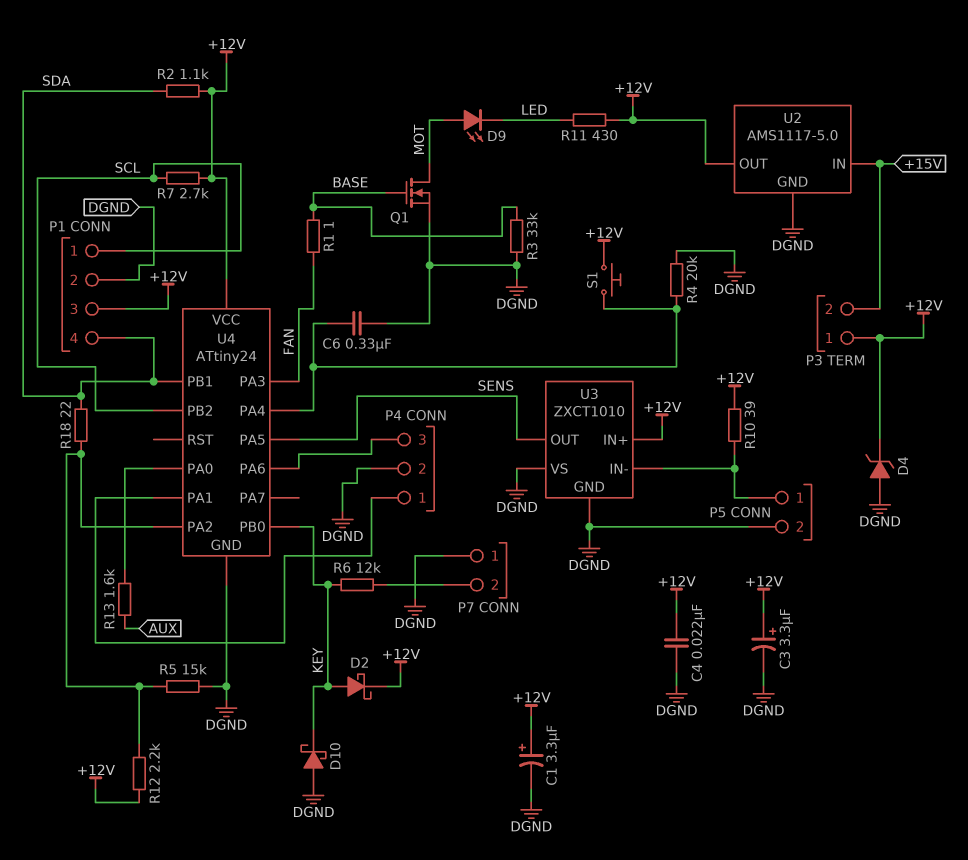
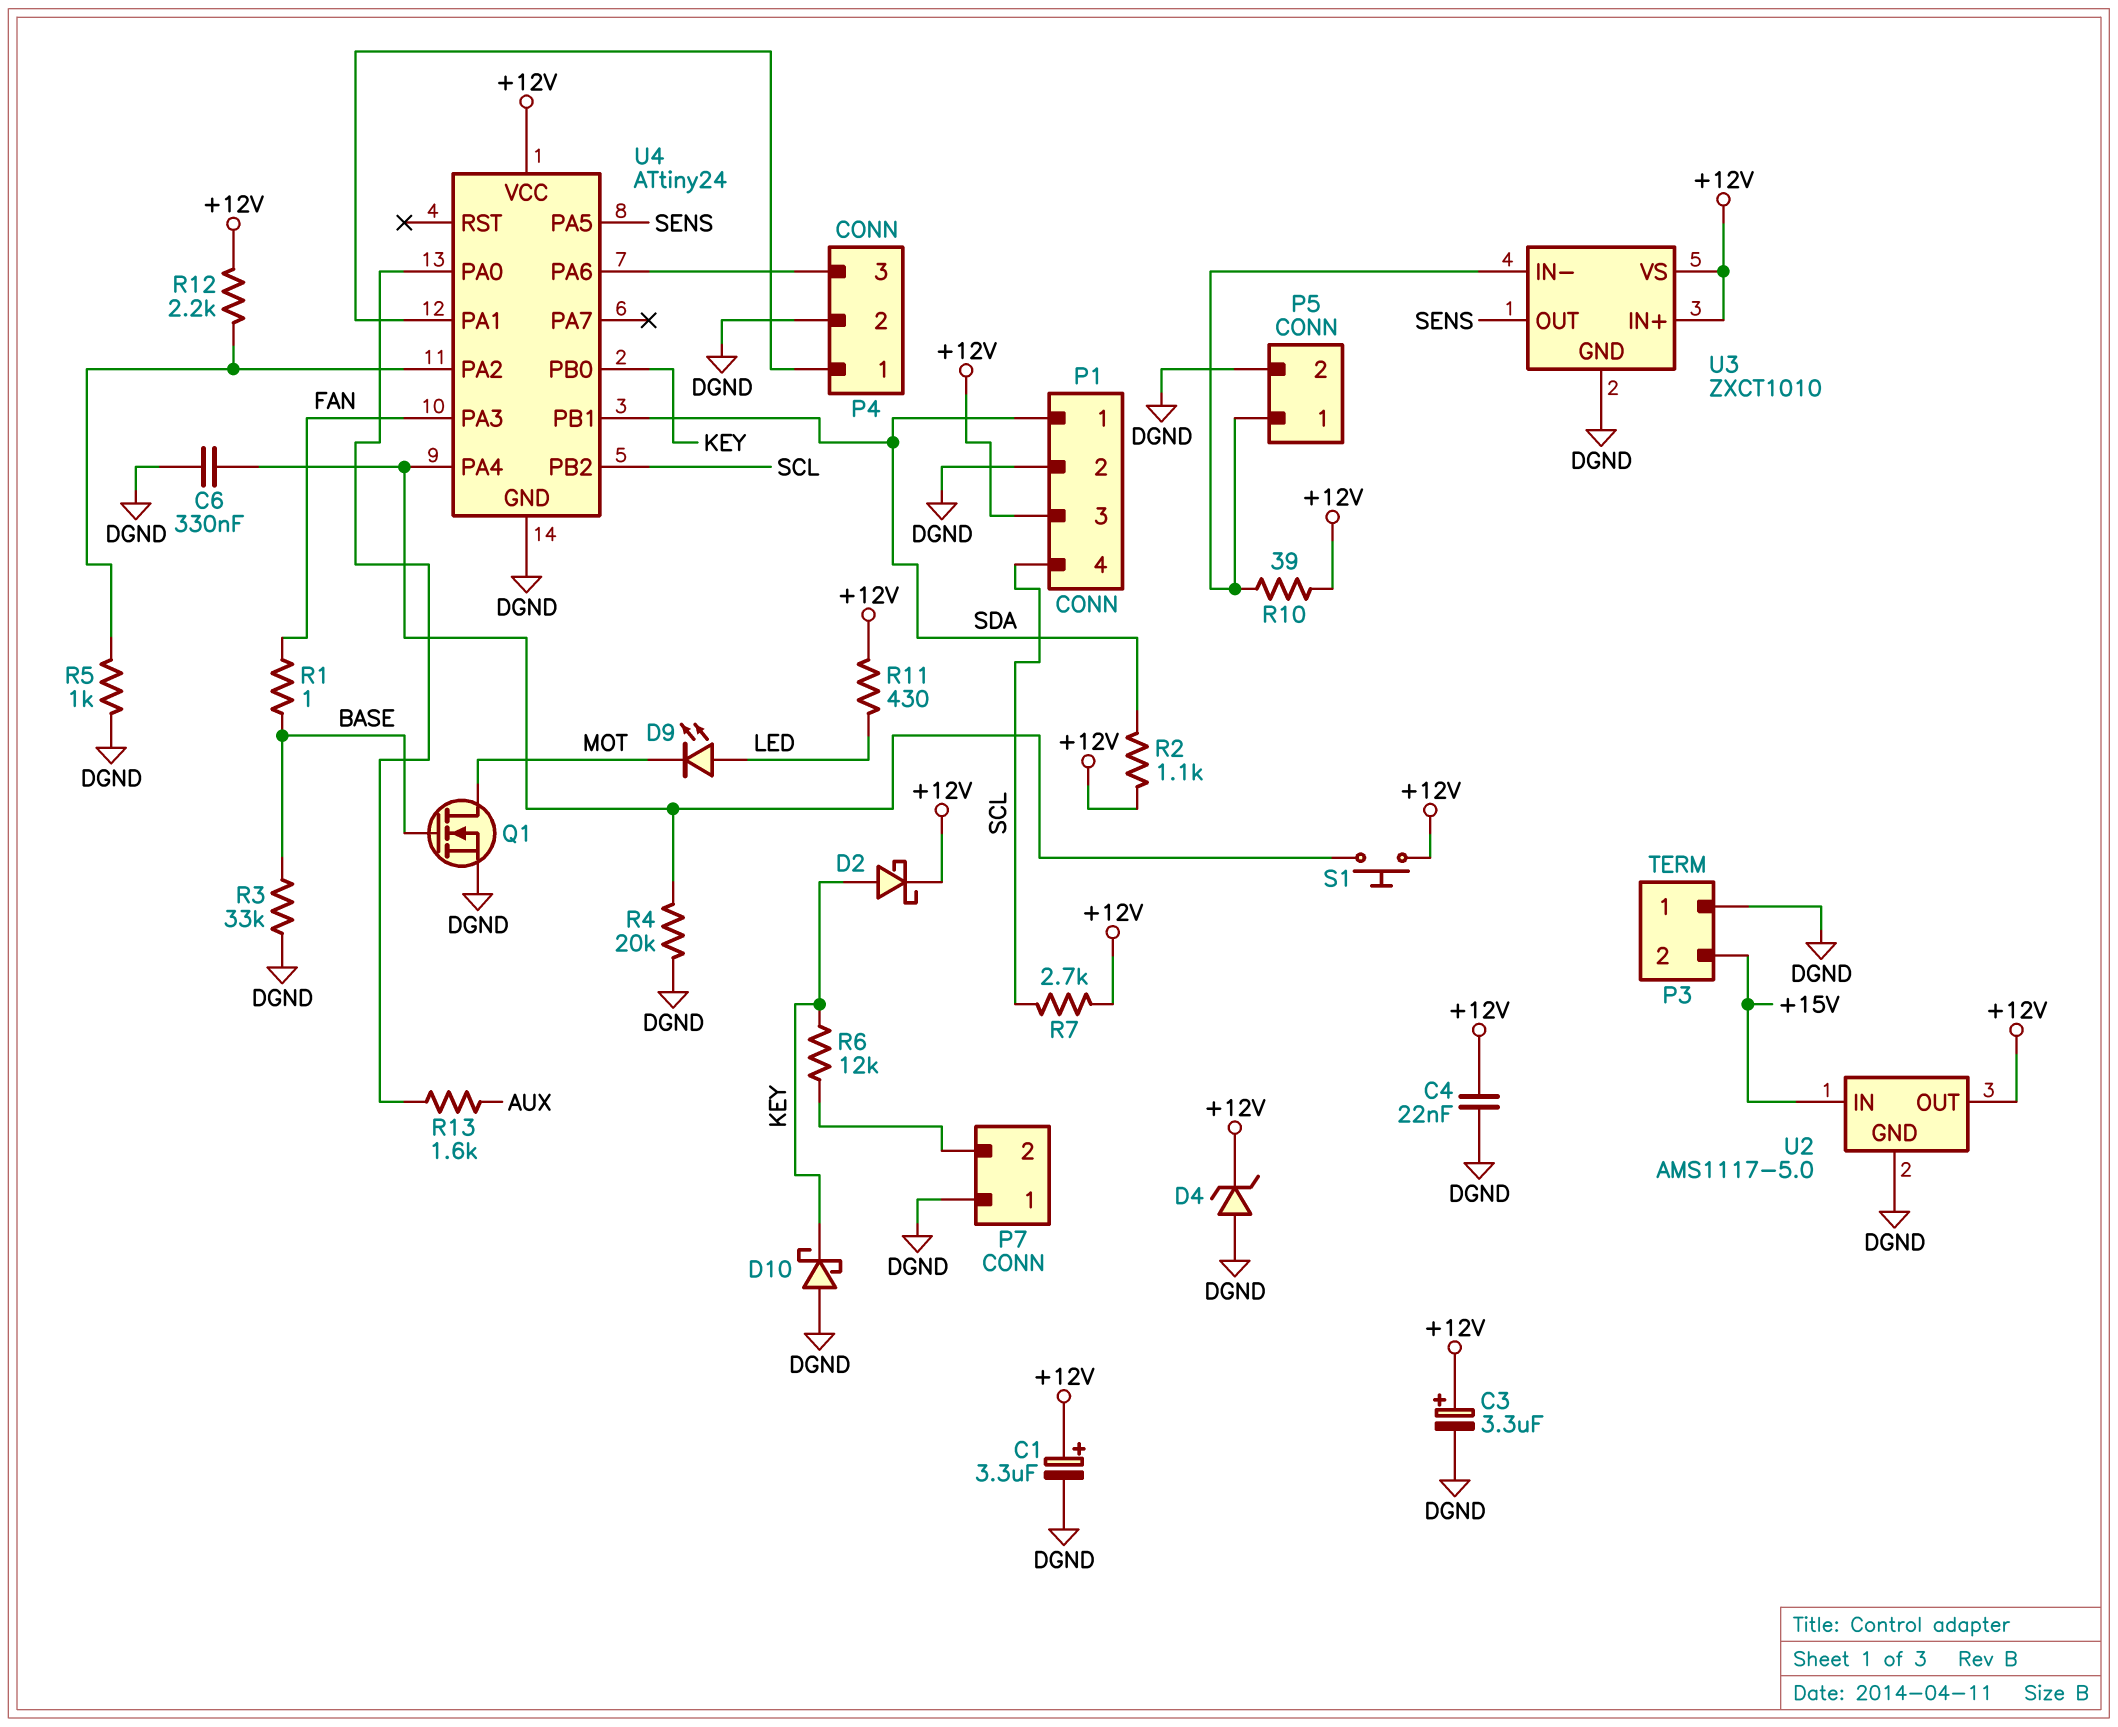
D9: LED (A MOT, K LED) -> LED (A LED, K MOT)
P1 pin 1: SCL -> SDA
P1 pin 4: SDA -> SCL
P3 pin 1: +12V -> DGND
R5: 15k (DGND, U4/PA2) -> 1k (DGND, U4/PA2)
R18: 22 (SDA, U4/PA2) -> none
U3 pin VS: DGND -> +12V

